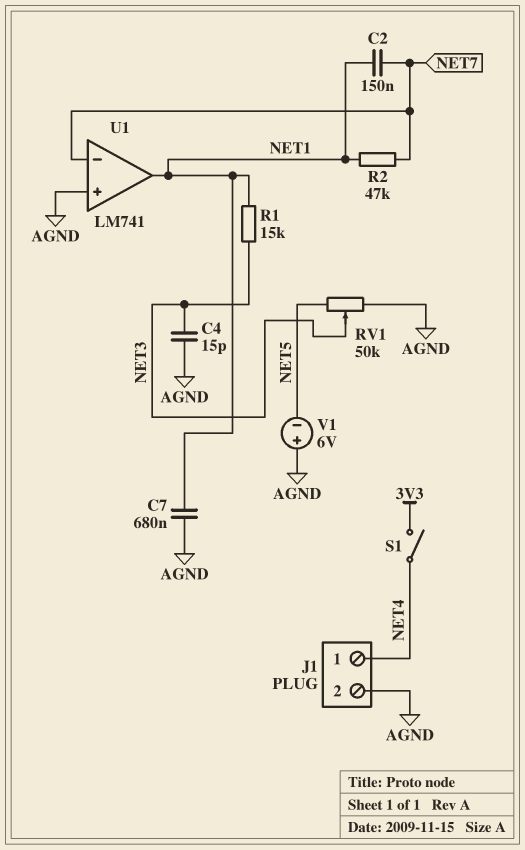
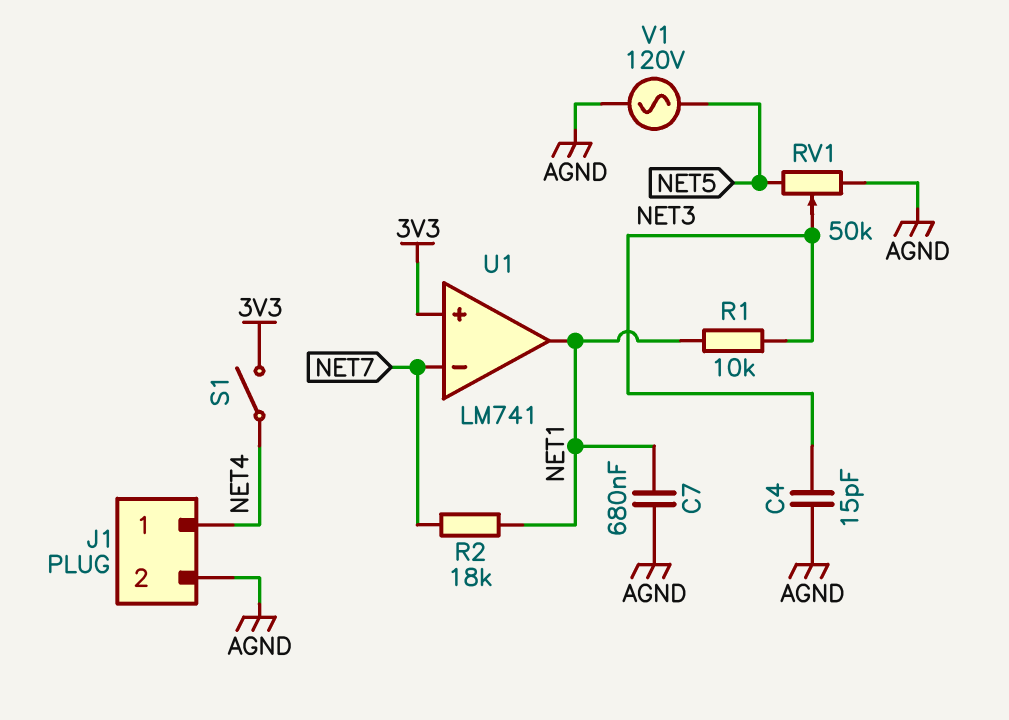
C2: 150nF (NET1, NET7) -> none
R1: 15k (NET1, NET3) -> 10k (NET1, NET3)
R2: 47k (NET1, NET7) -> 18k (NET1, NET7)
U1 pin in+: AGND -> 3V3
V1: 6V (plus AGND, minus NET5) -> AC 120V (AGND, NET5)

